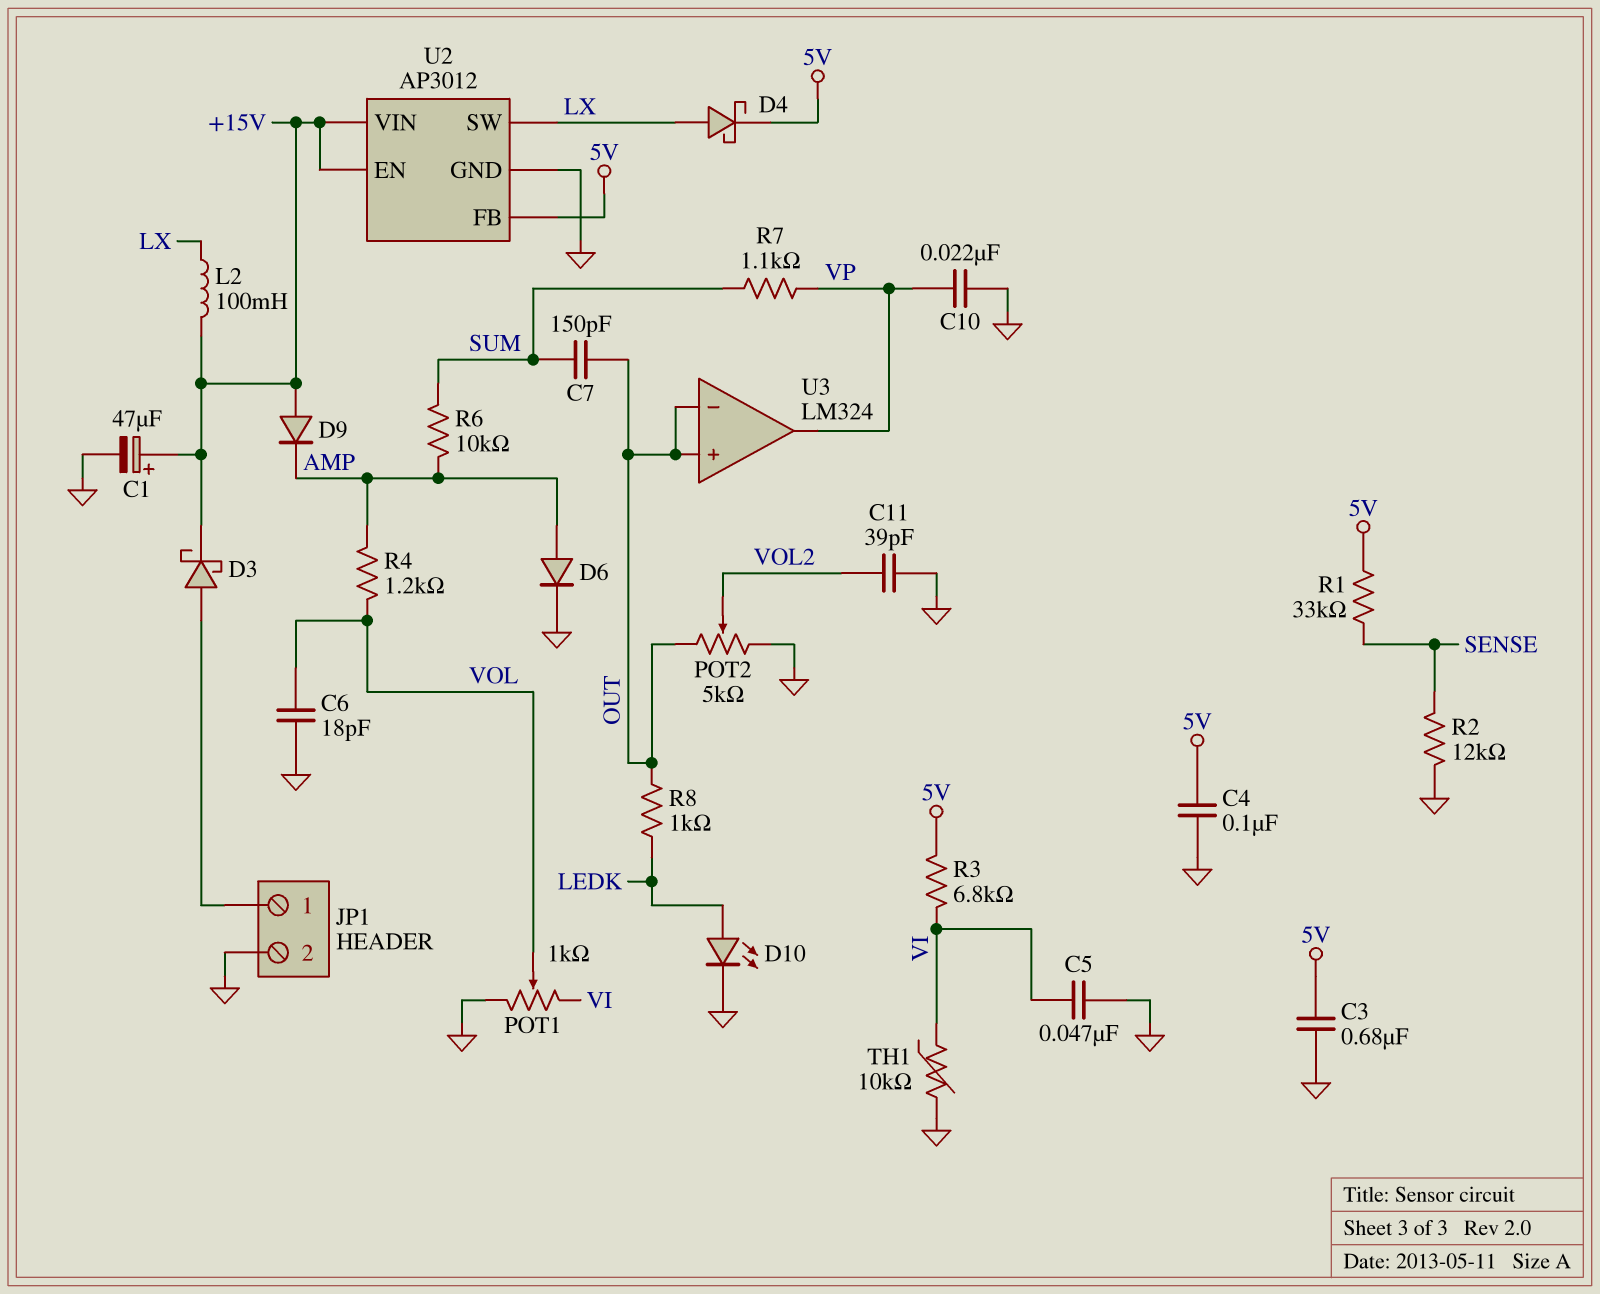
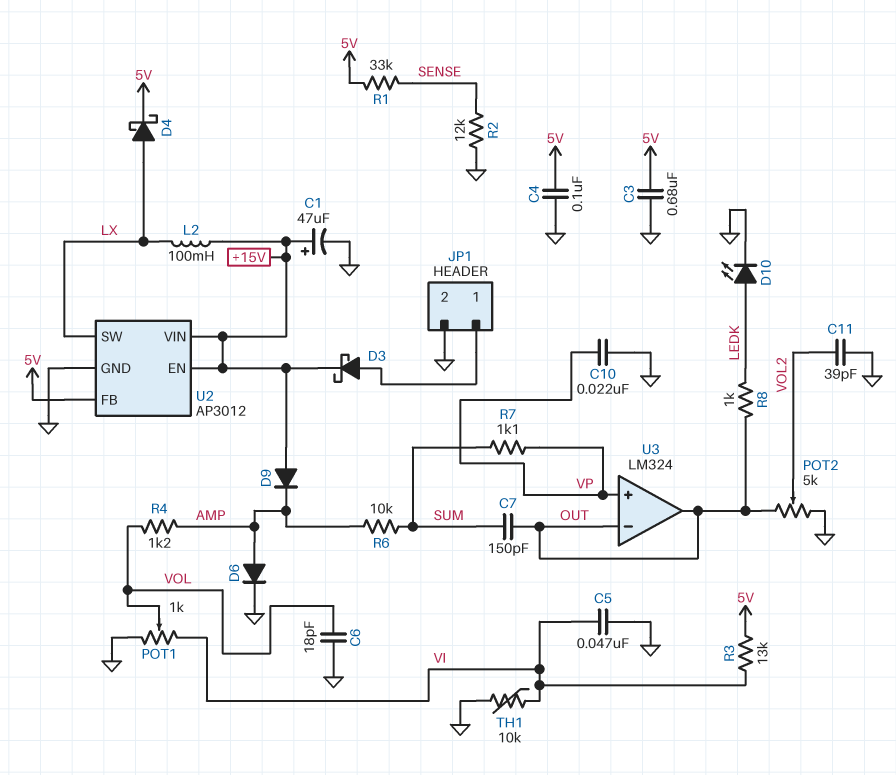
R3: 6.8k (5V, VI) -> 13k (5V, VI)
U3 pin in+: OUT -> VP
U3 pin out: VP -> OUT

